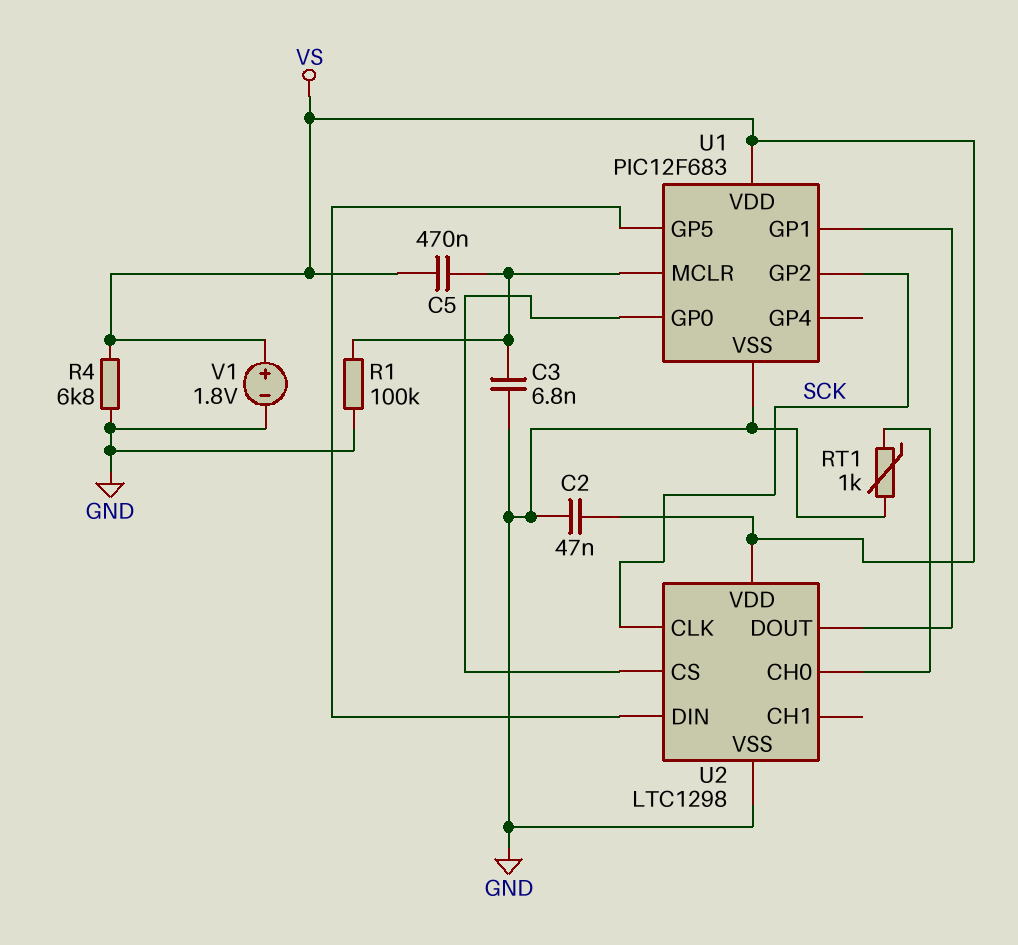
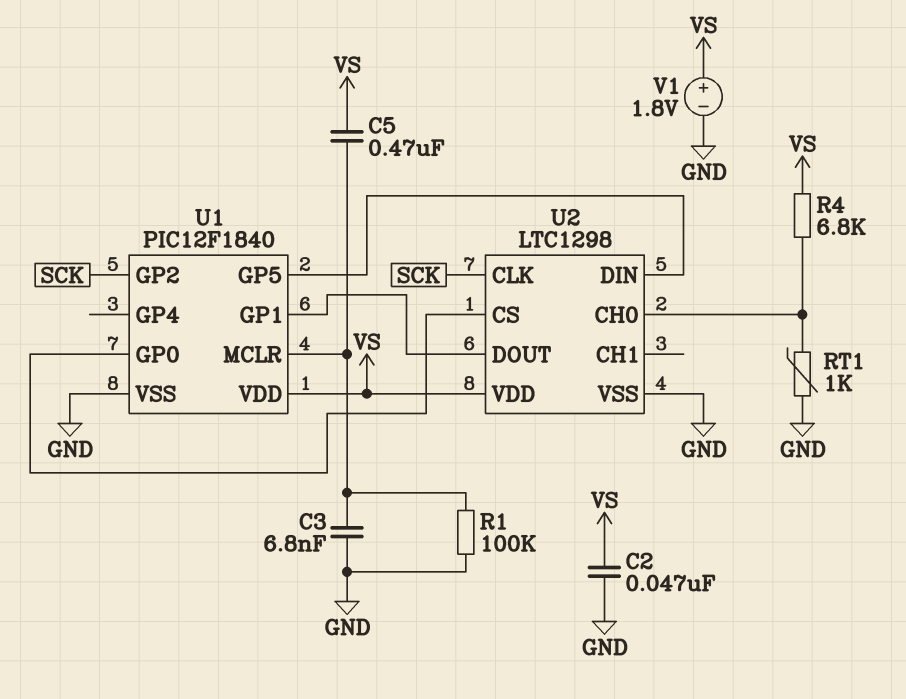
R4: 6.8k (GND, VS) -> 6.8k (U2/CH0, VS)
U1: PIC12F683 -> PIC12F1840

